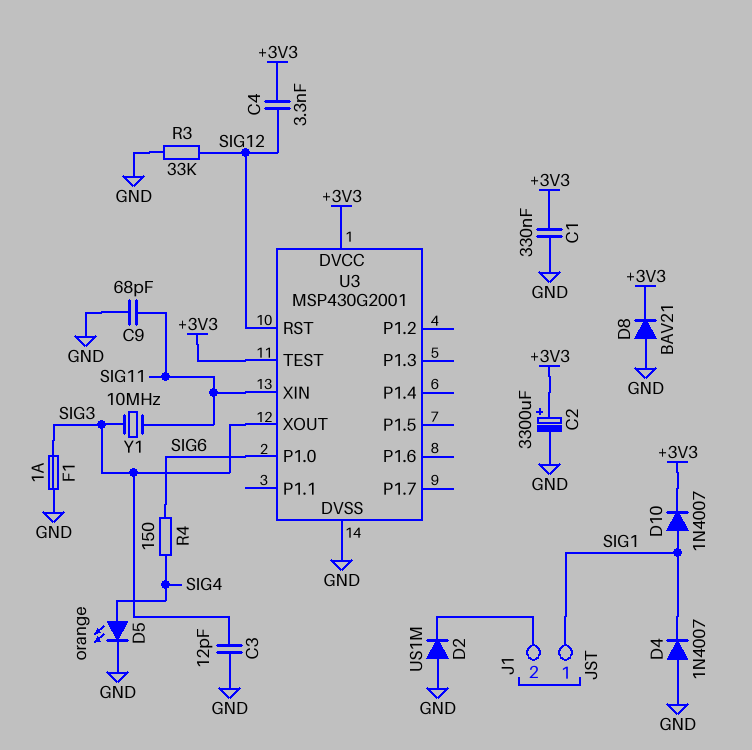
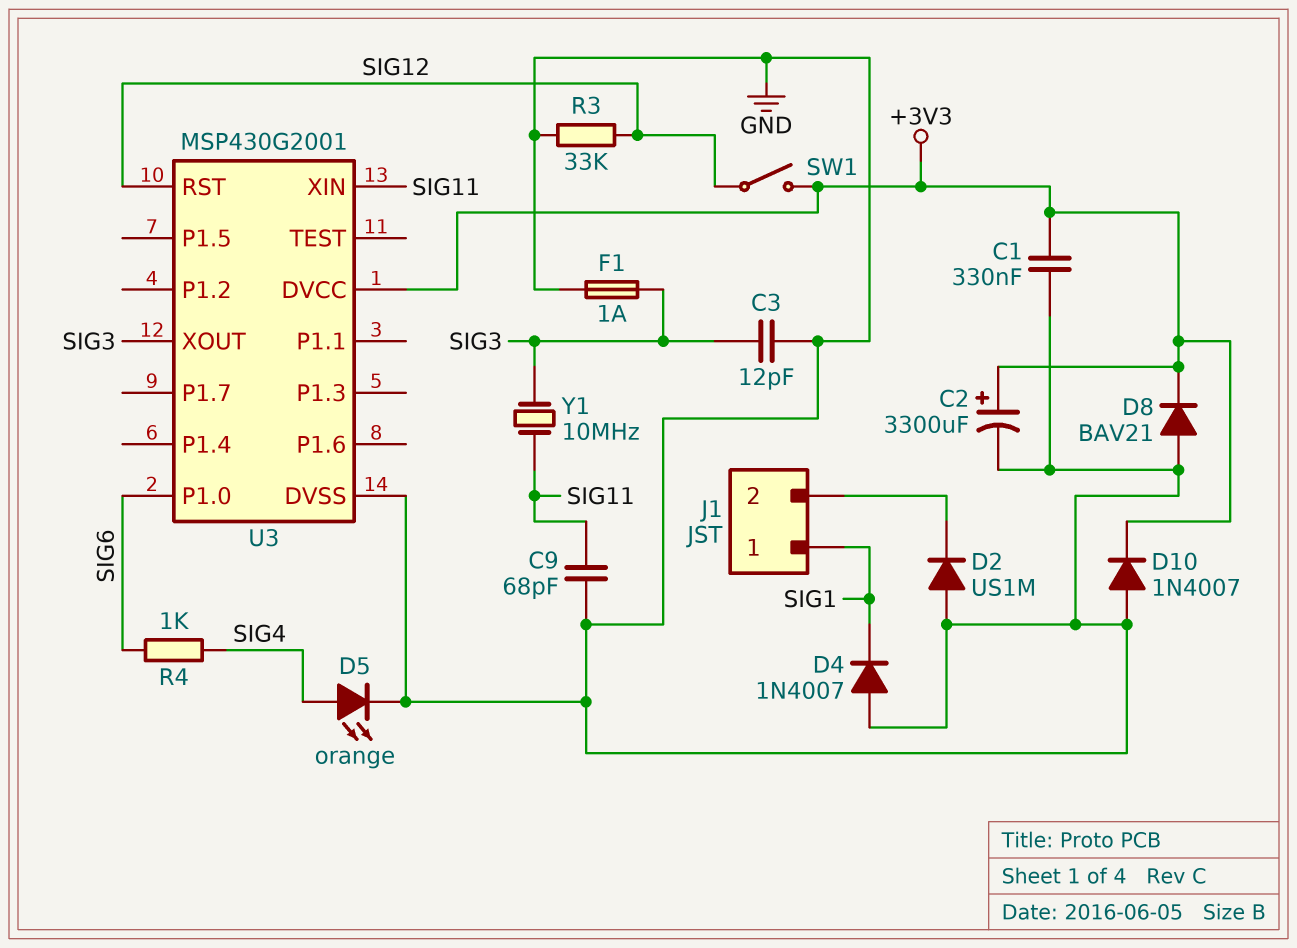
C4: 3.3nF (+3V3, SIG12) -> none
D10: diode 1N4007 (A SIG1, K +3V3) -> diode 1N4007 (A GND, K +3V3)
R4: 150 (SIG4, SIG6) -> 1k (SIG4, SIG6)
SW1: none -> switch (+3V3, SIG12)
U3 pin TEST: +3V3 -> none

